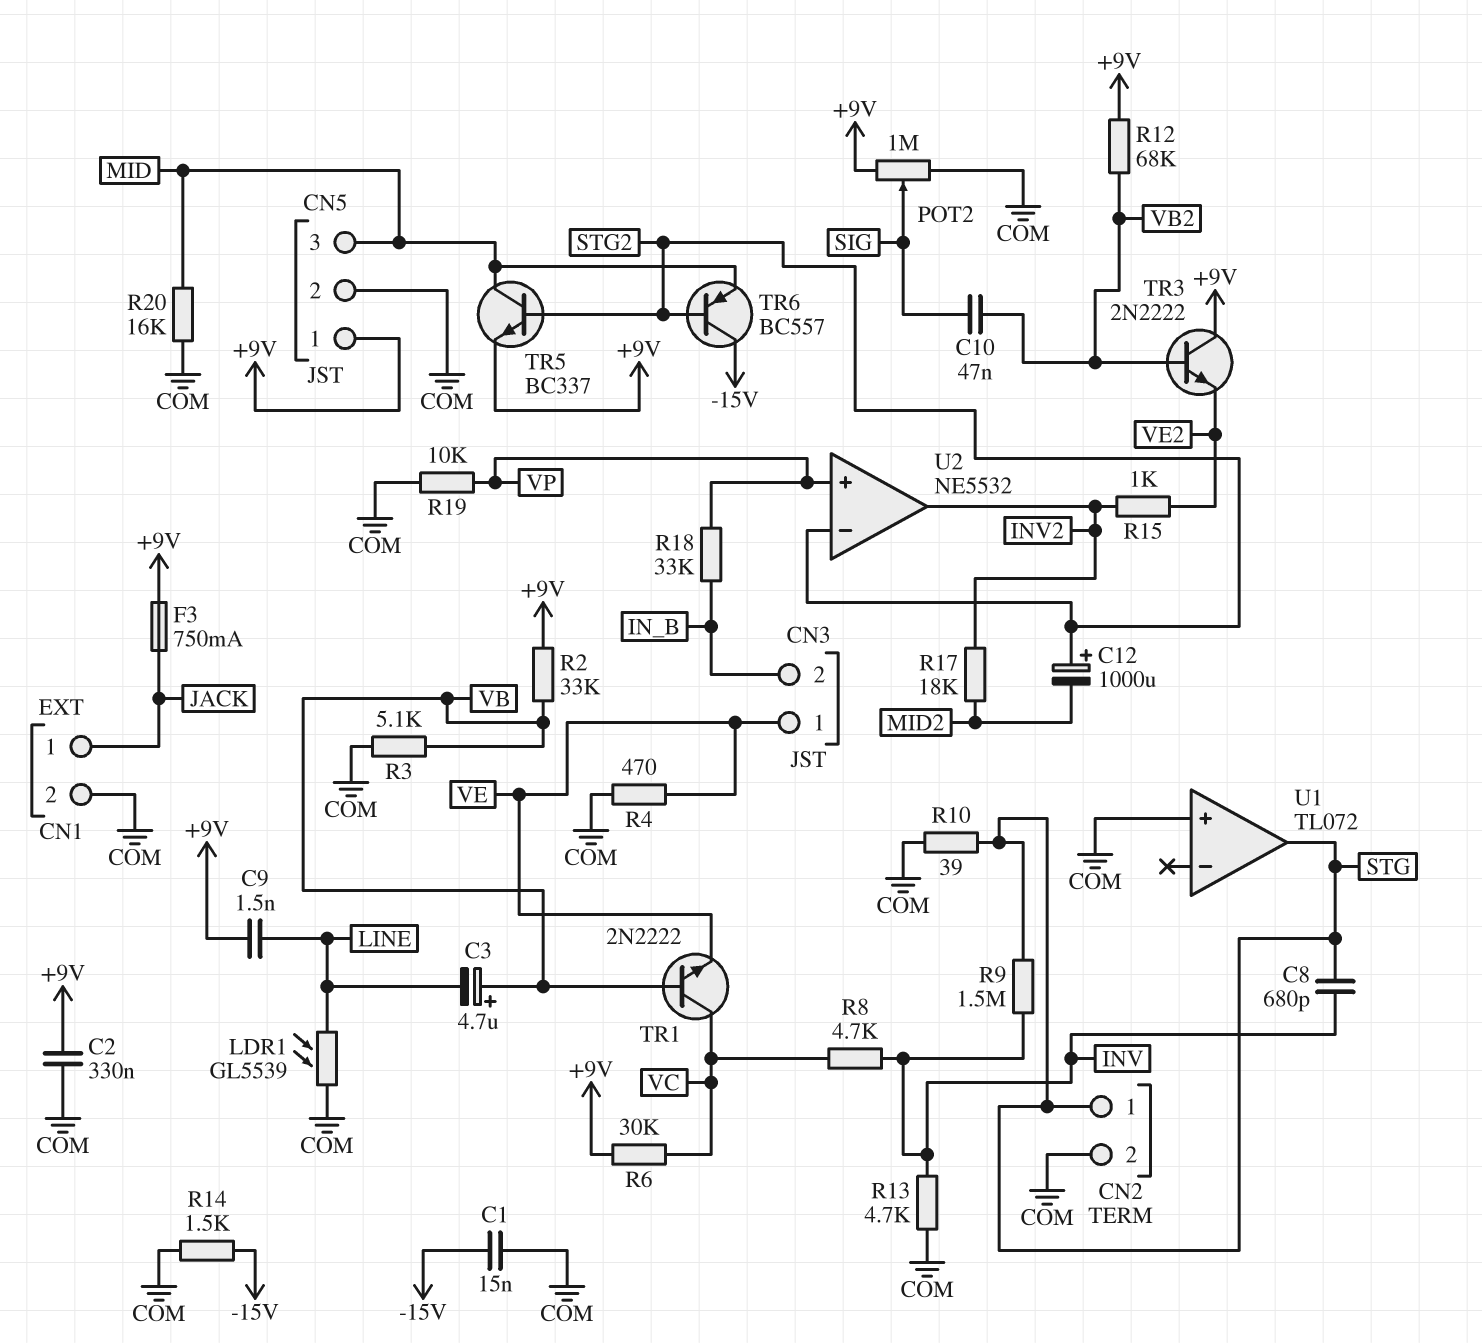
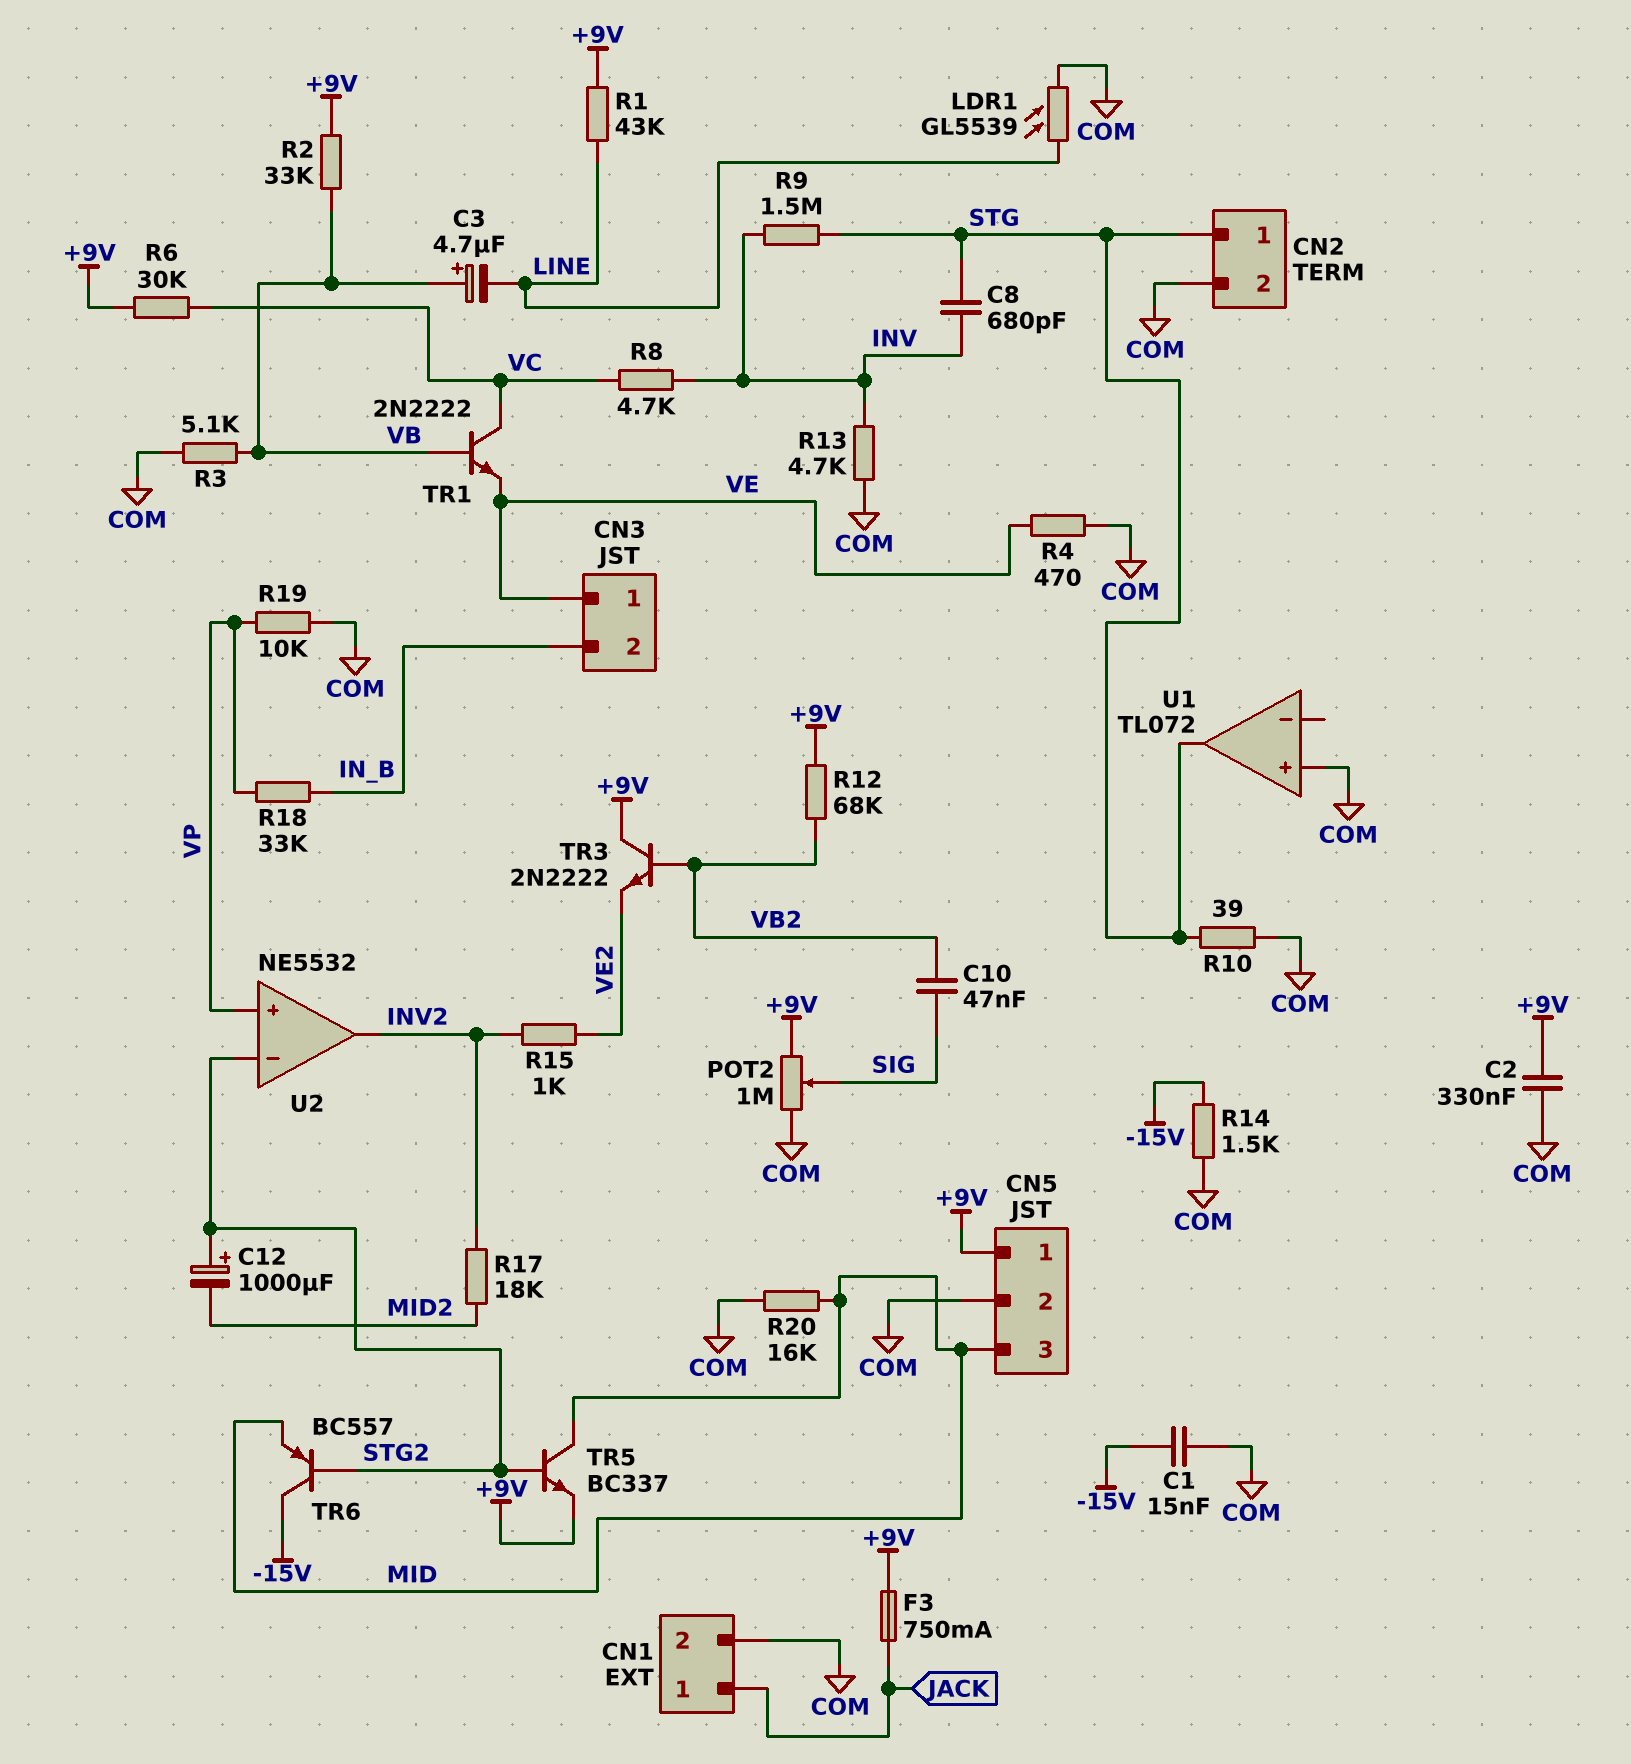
C9: 1.5nF (+9V, LINE) -> none
R1: none -> 43k (+9V, LINE)

